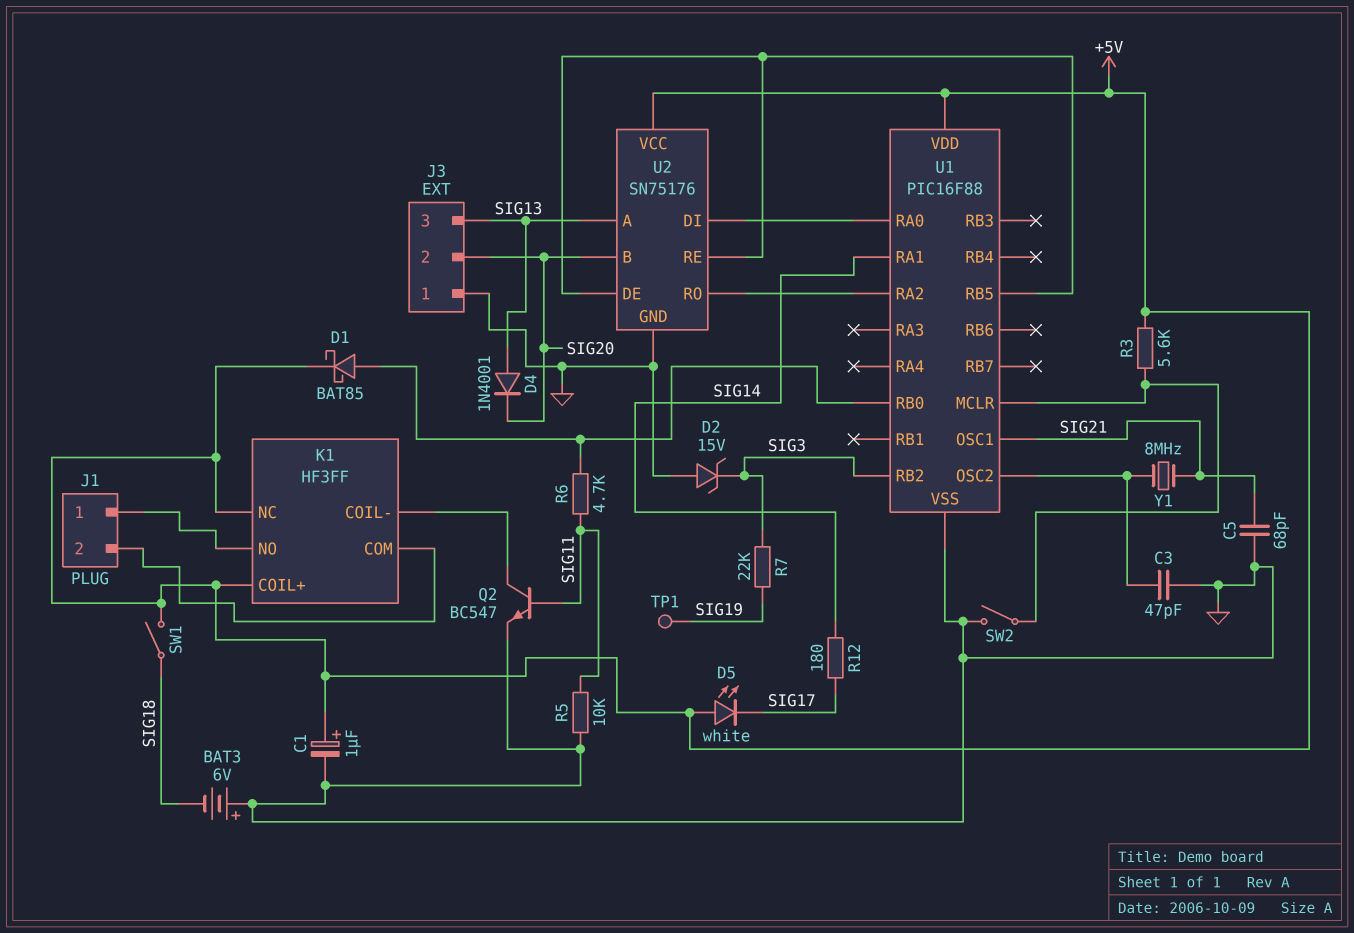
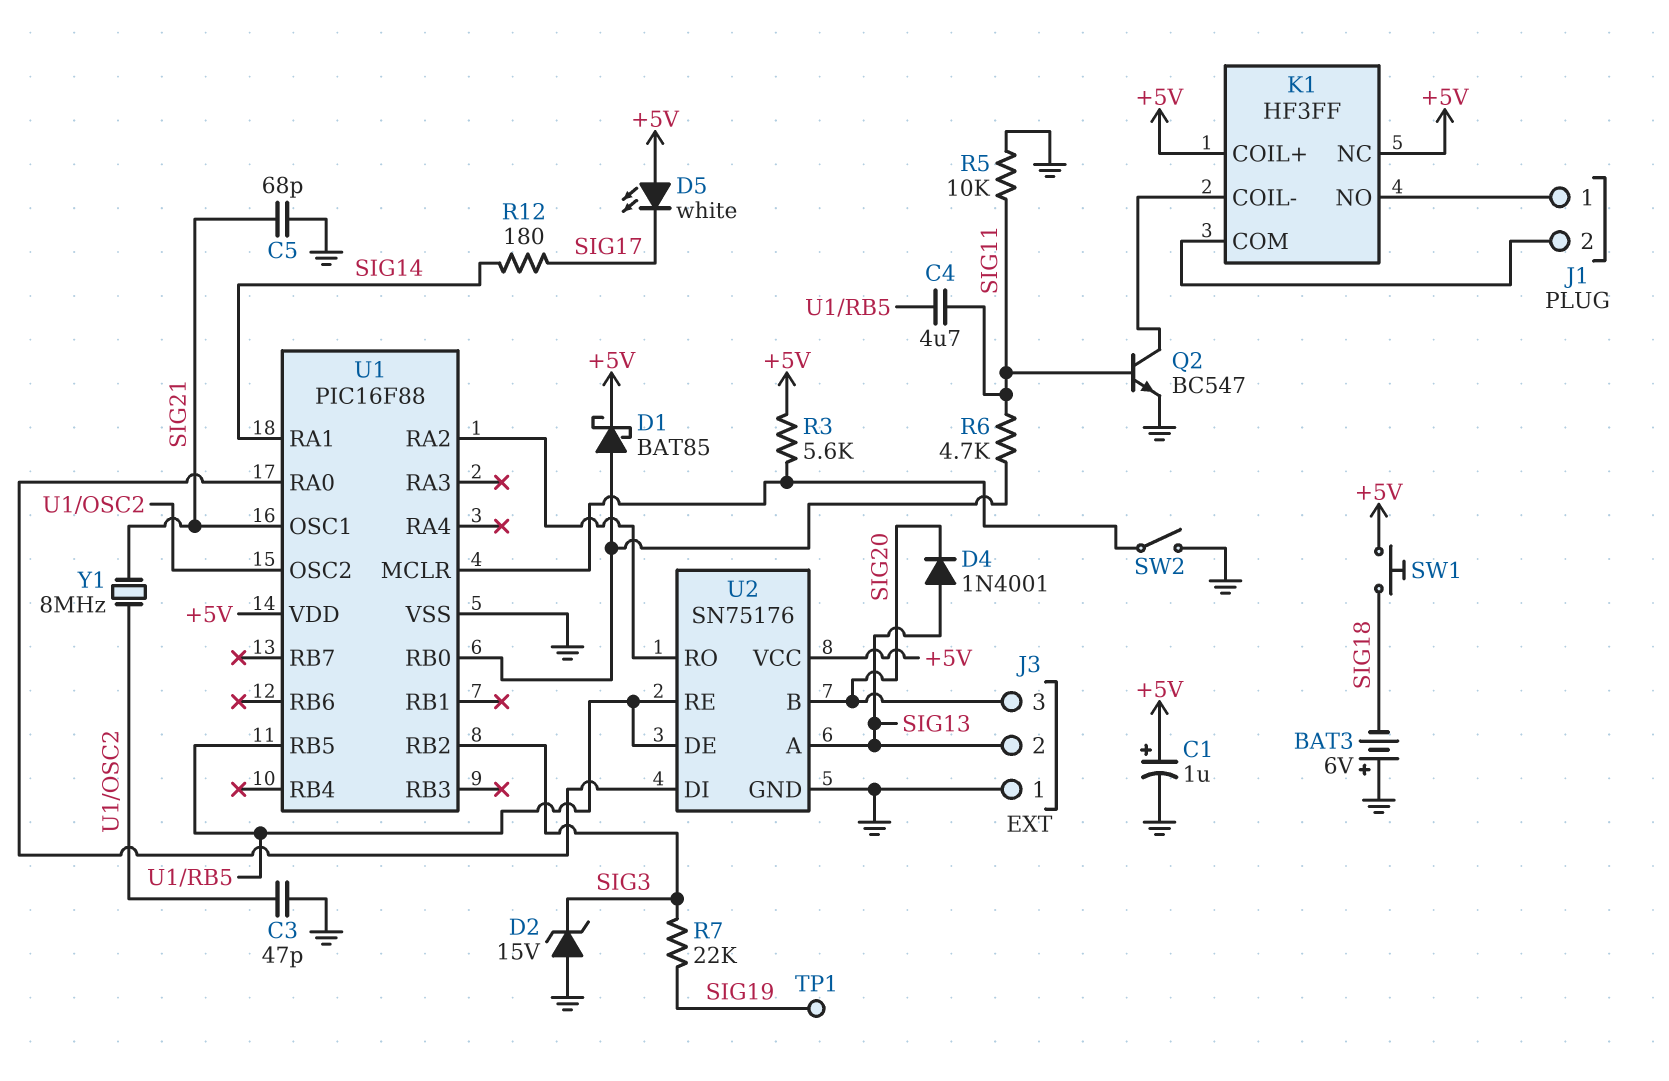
C4: none -> 4.7uF (SIG11, U1/RB5)
J3 pin 2: SIG20 -> SIG13
J3 pin 3: SIG13 -> SIG20
SW1: switch (+5V, SIG18) -> button (+5V, SIG18)

